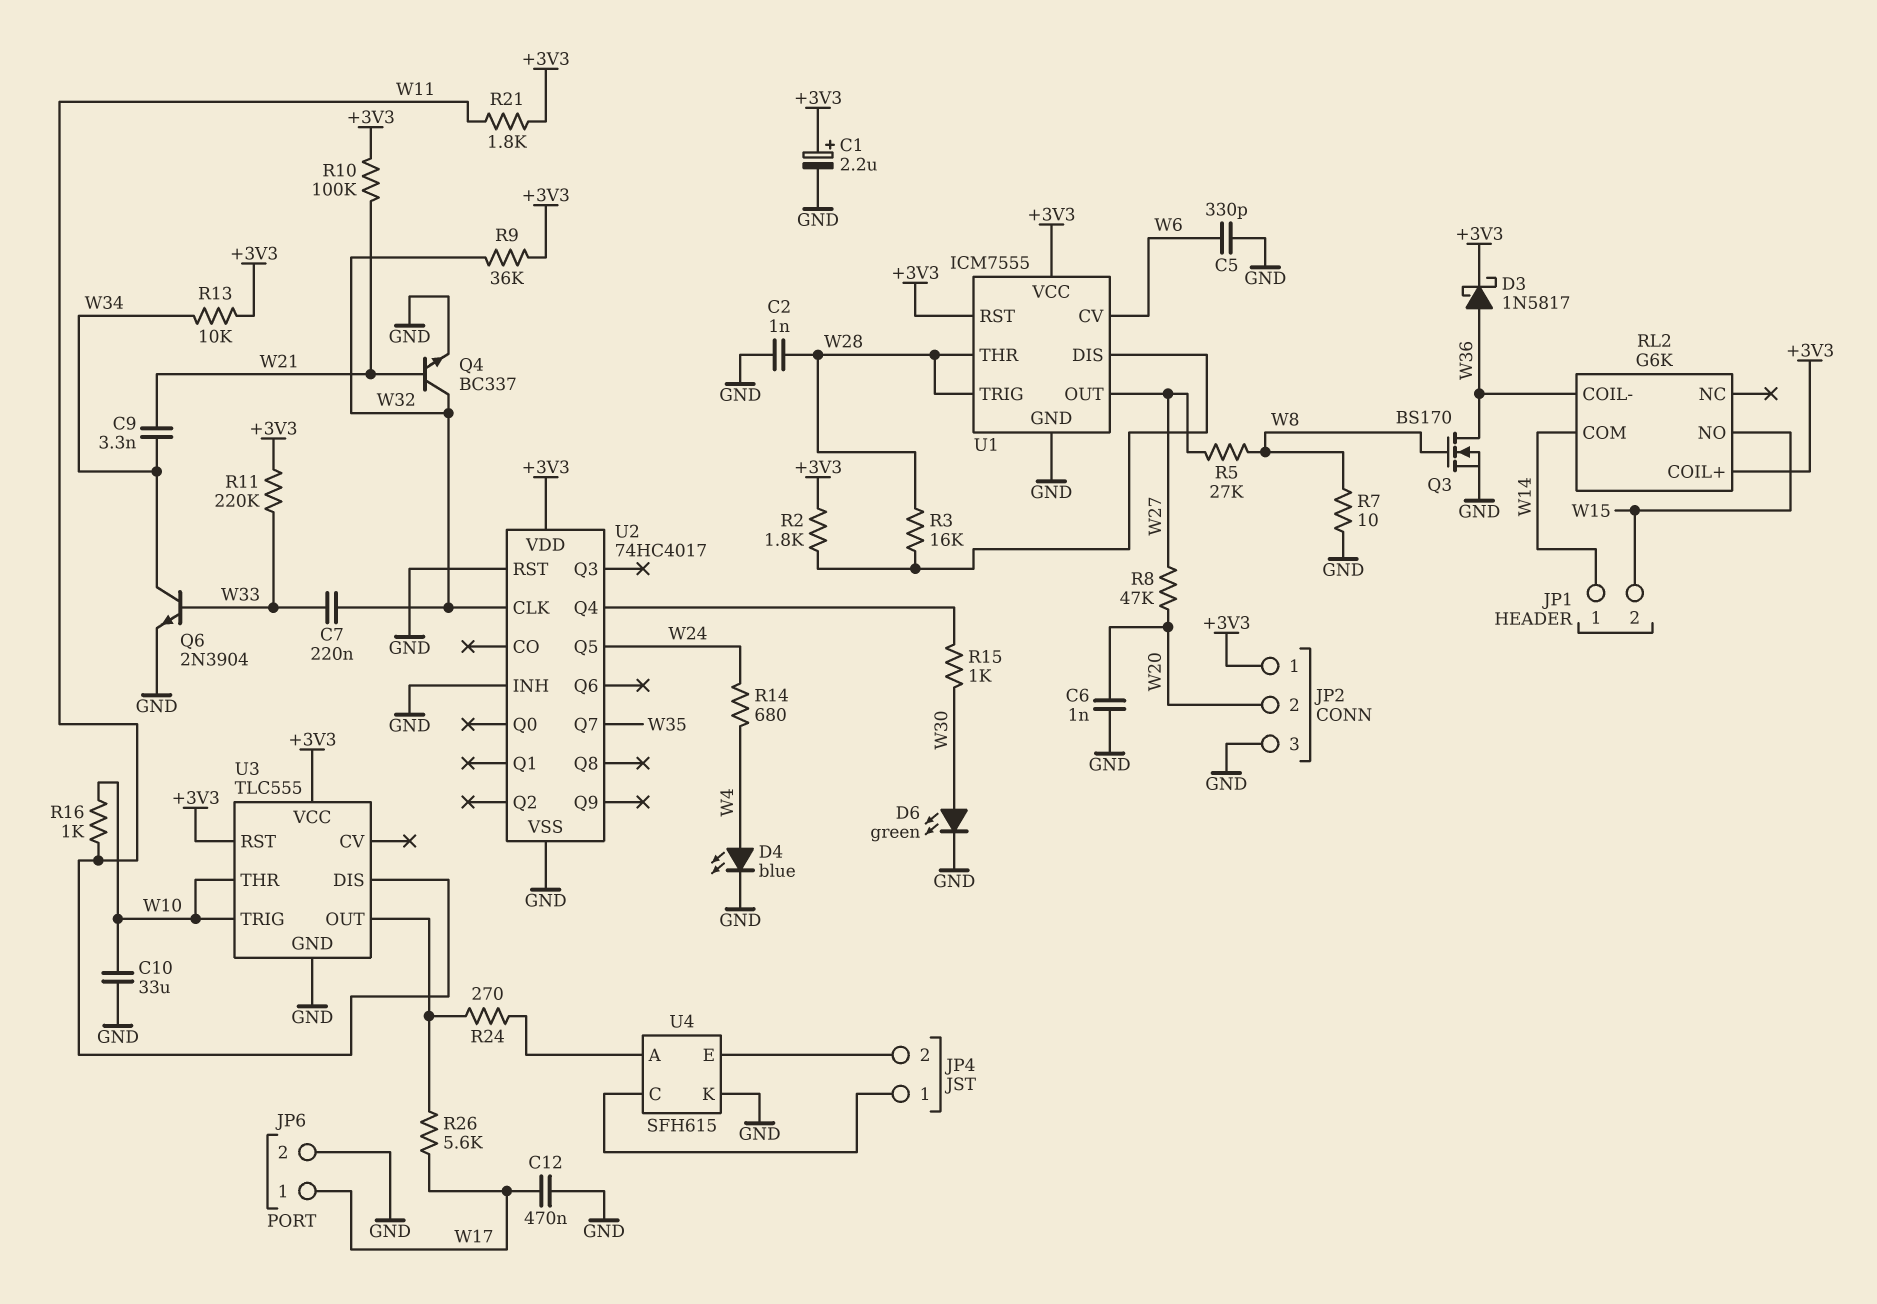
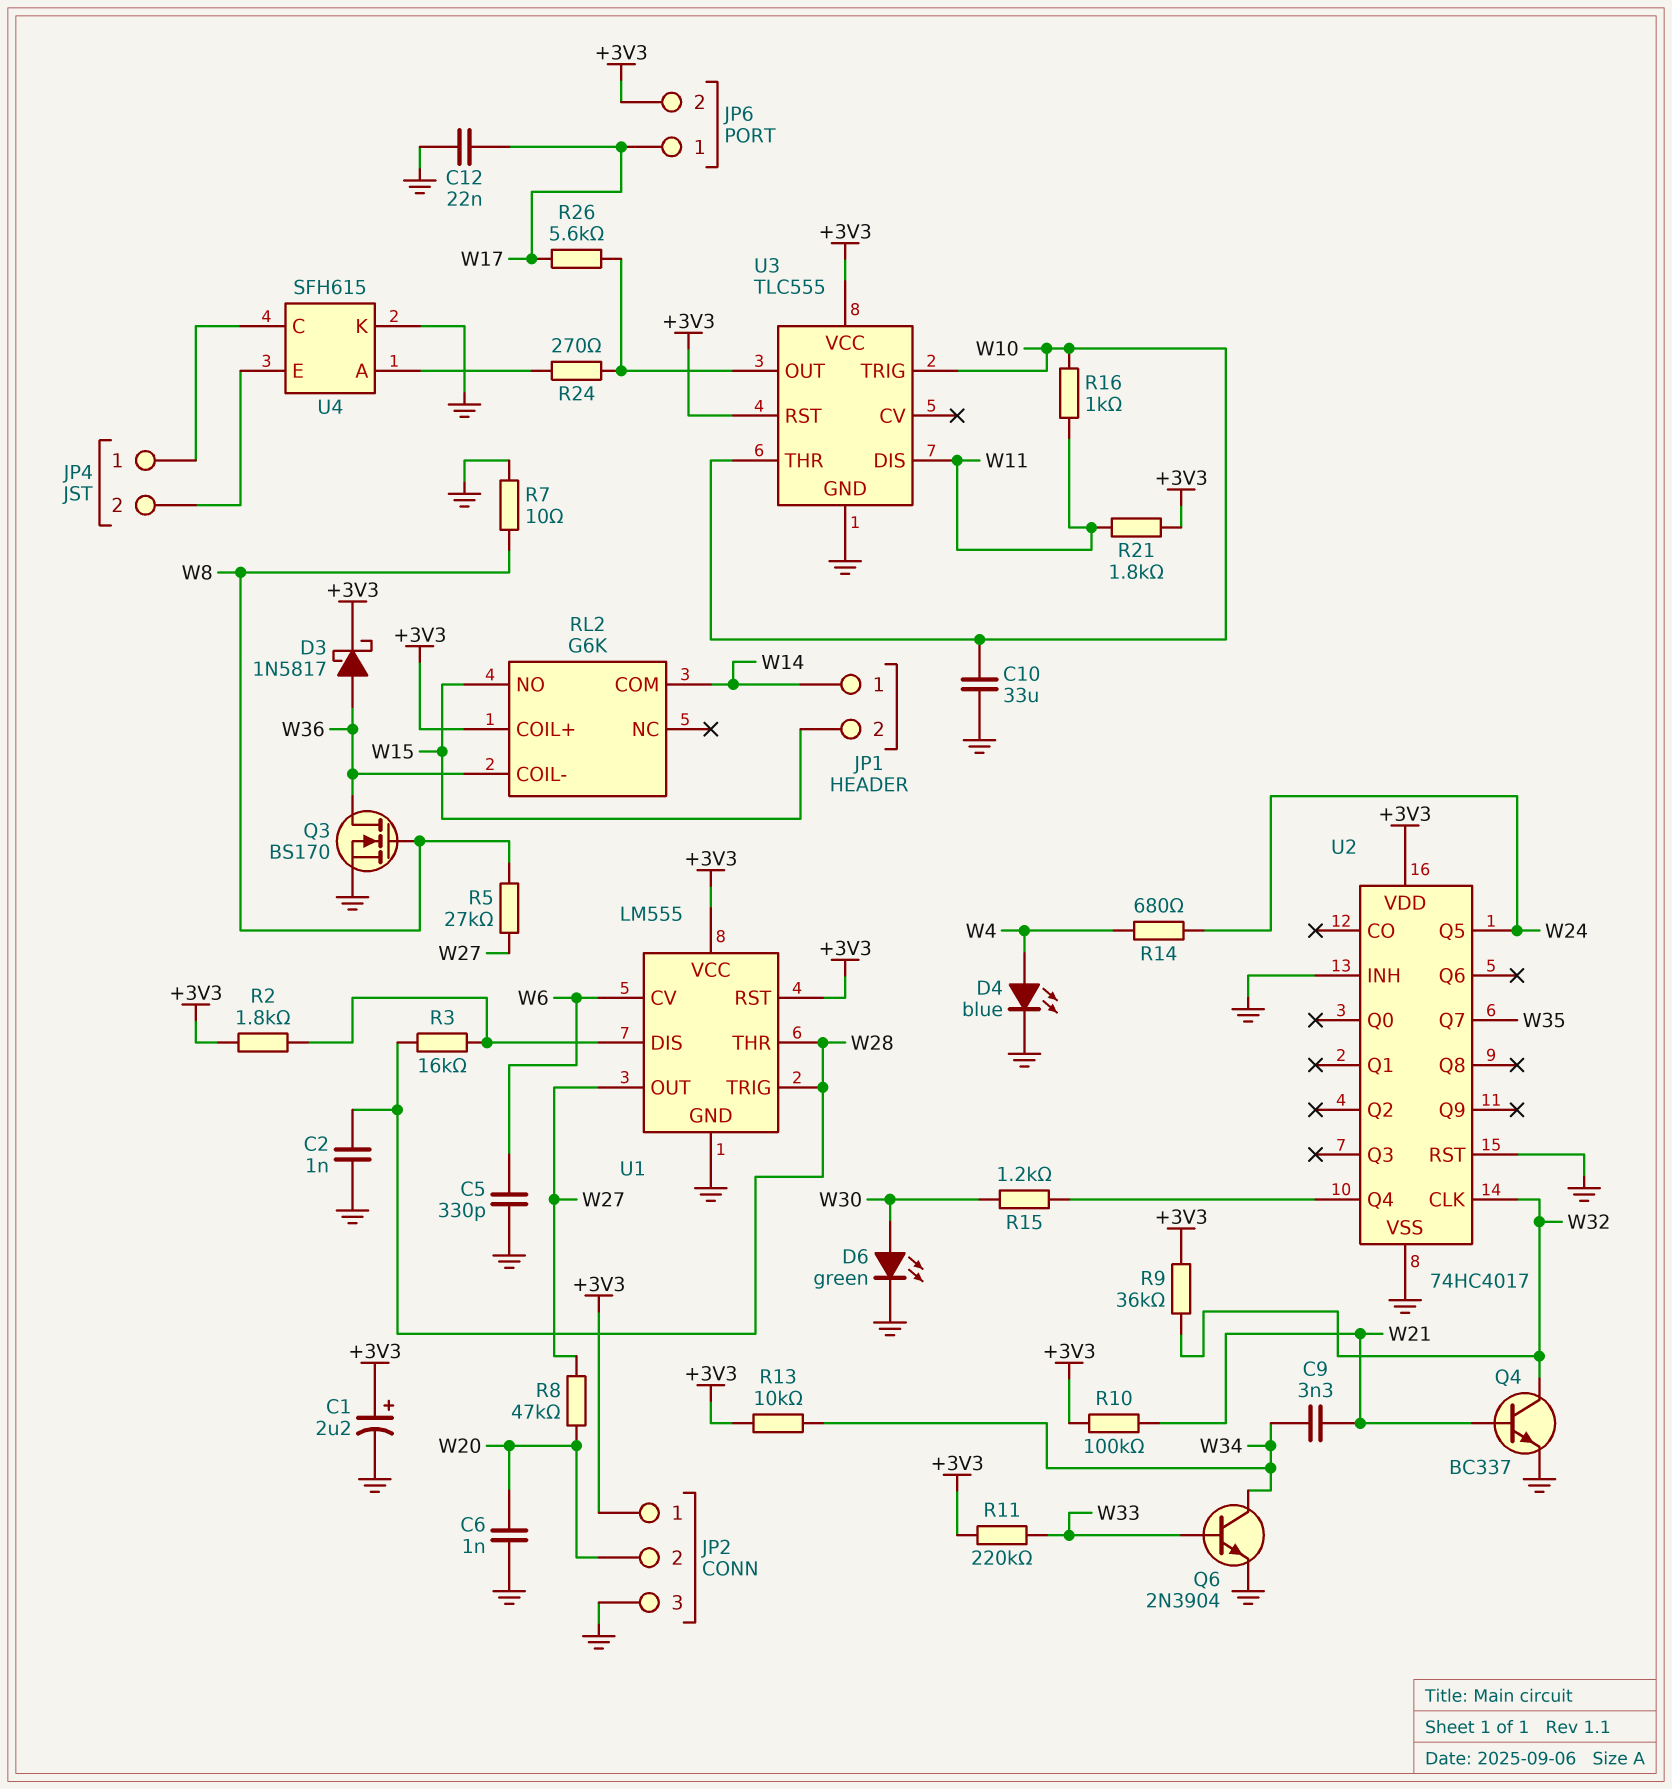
C7: 220nF (W32, W33) -> none
C12: 470nF (GND, W17) -> 22nF (GND, W17)
JP6 pin 2: GND -> +3V3
R15: 1k (U2/Q4, W30) -> 1.2k (U2/Q4, W30)
U1: ICM7555 -> LM555

